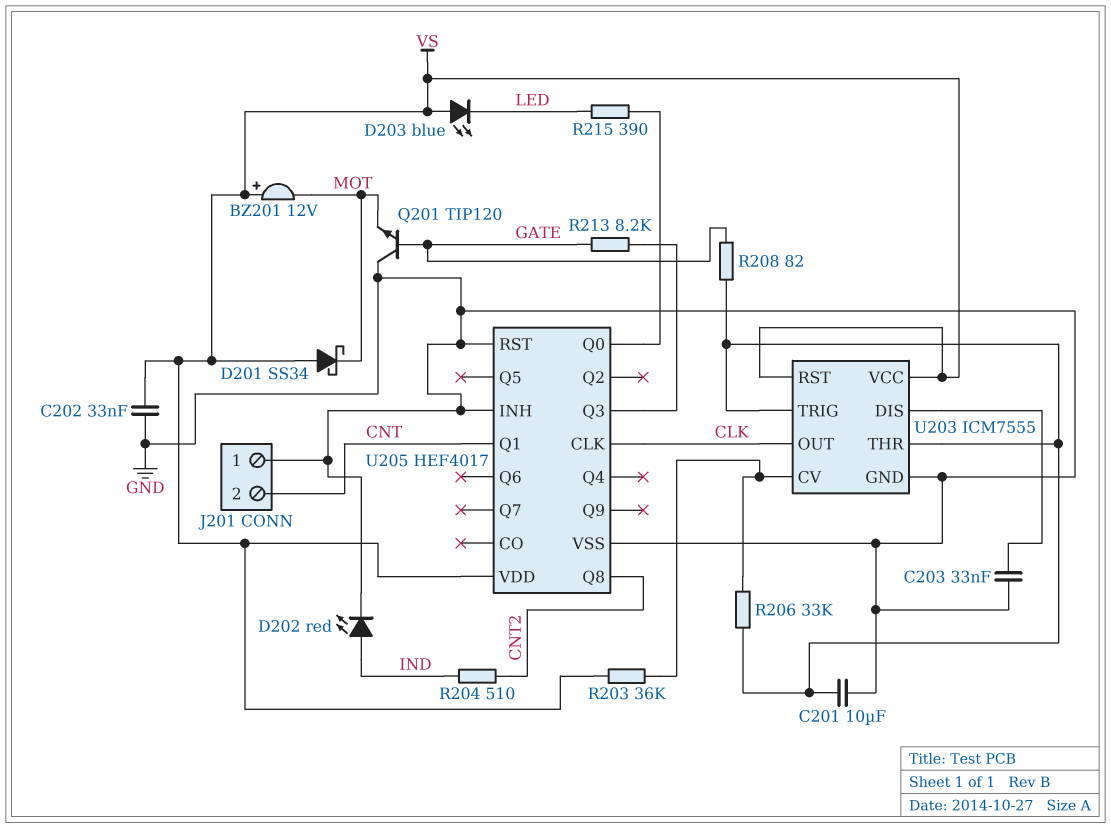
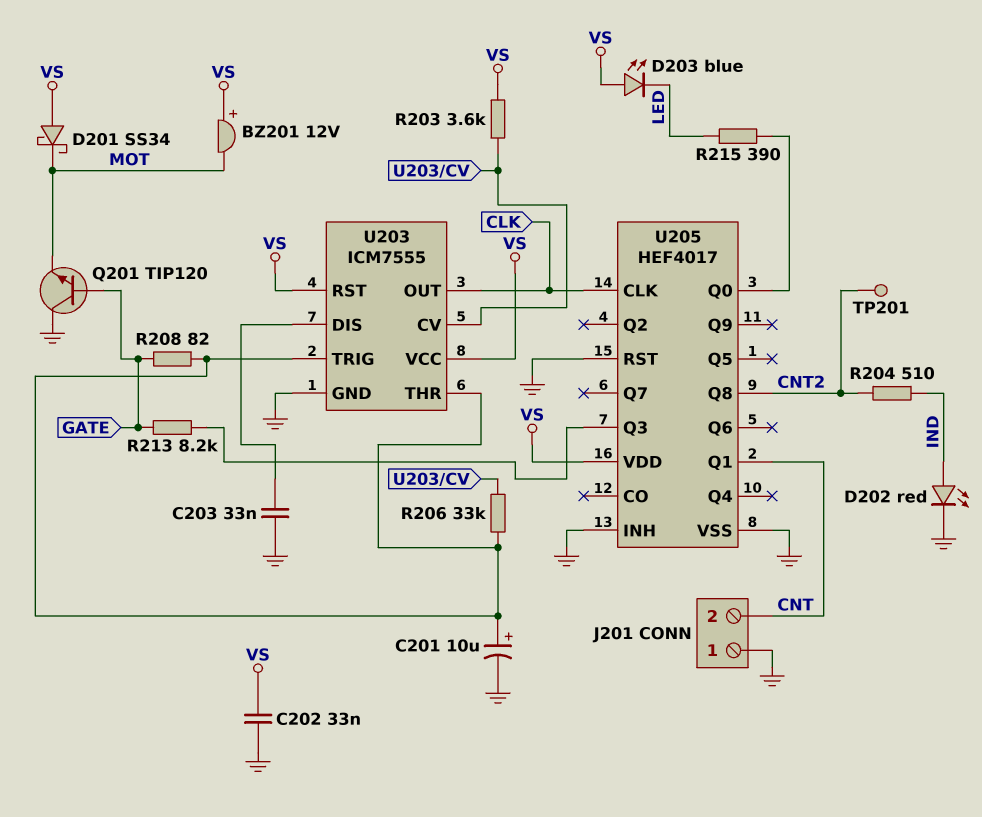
C201: 10uF (GND, U203/THR) -> 10uF (plus U203/THR, minus GND)
R203: 36k (U203/CV, VS) -> 3.6k (U203/CV, VS)
TP201: none -> test point (CNT2)

